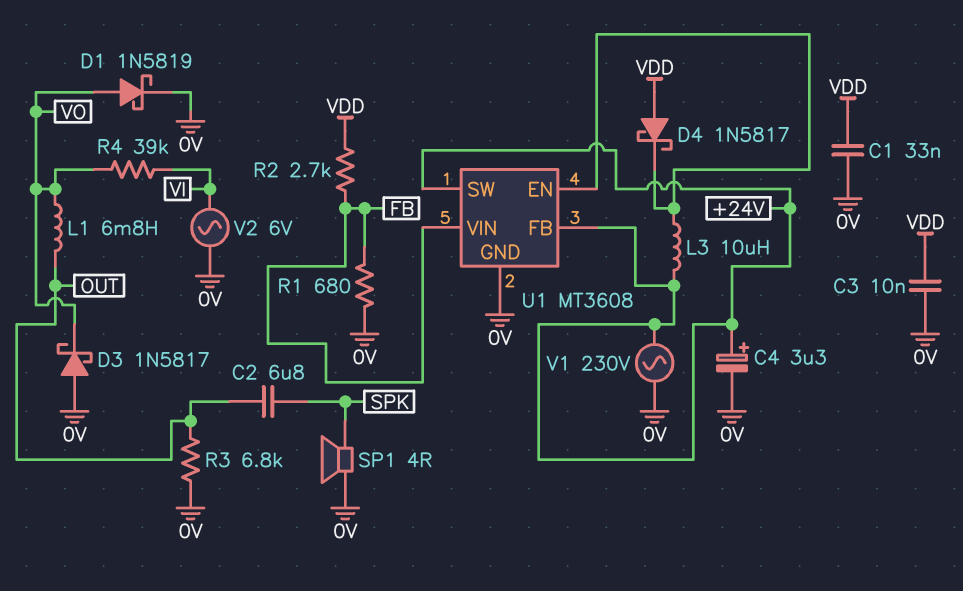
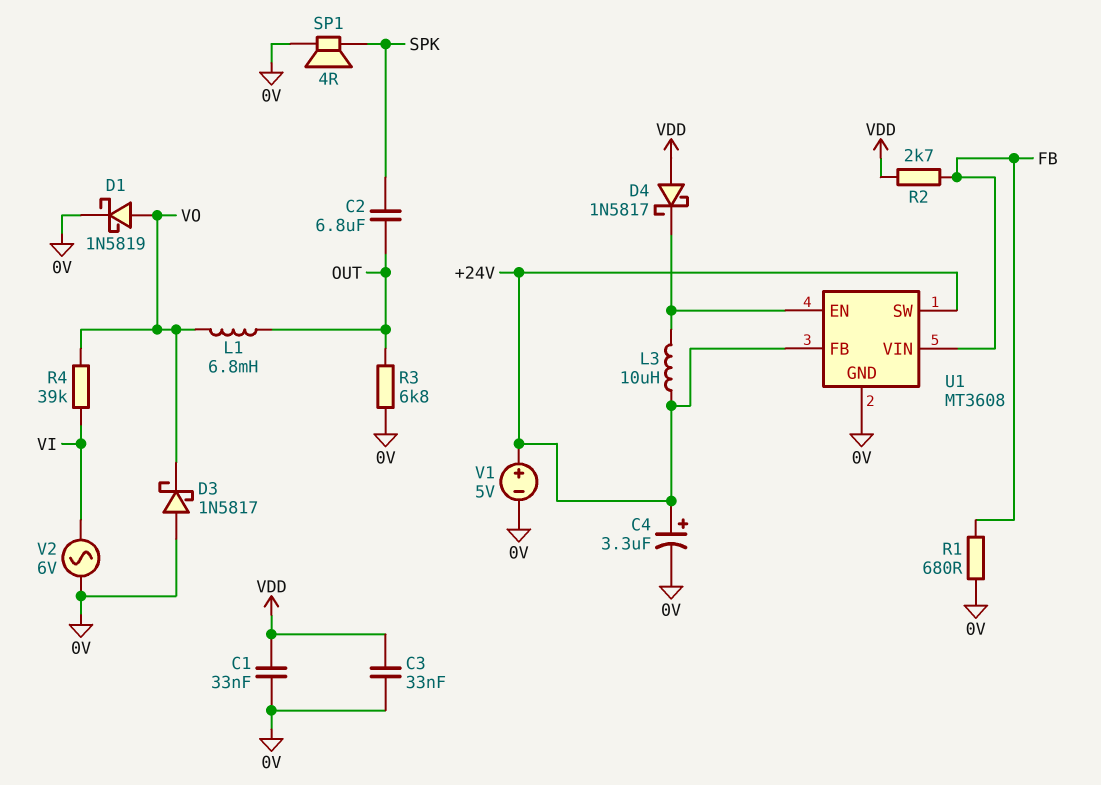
C3: 10nF (0V, VDD) -> 33nF (0V, VDD)
V1: AC 230V (+24V, 0V) -> 5V (plus +24V, minus 0V)

